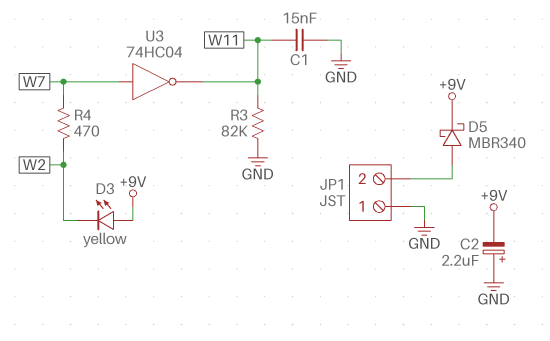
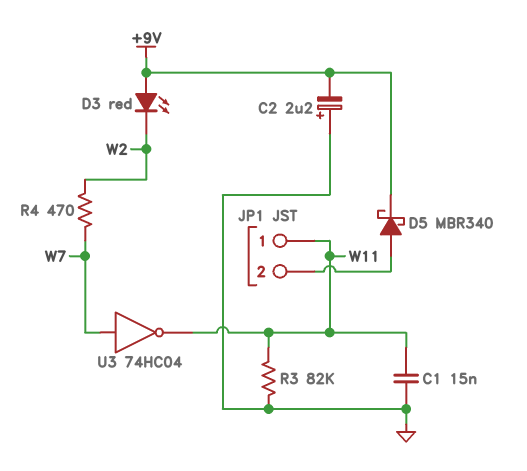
D3: LED yellow (A +9V, K W2) -> LED red (A +9V, K W2)
JP1 pin 1: GND -> W11

